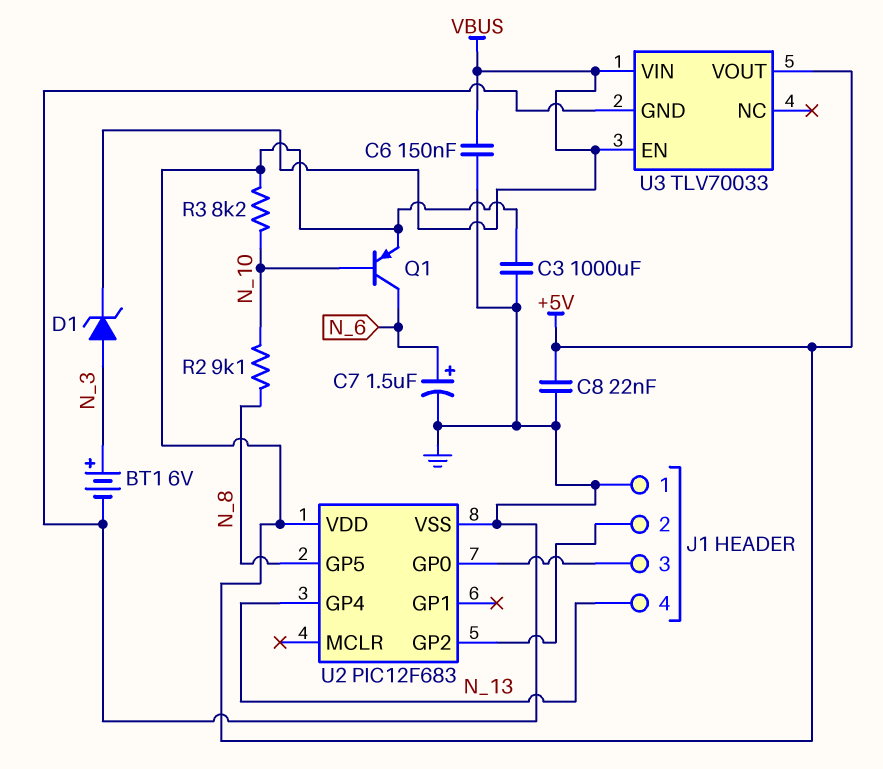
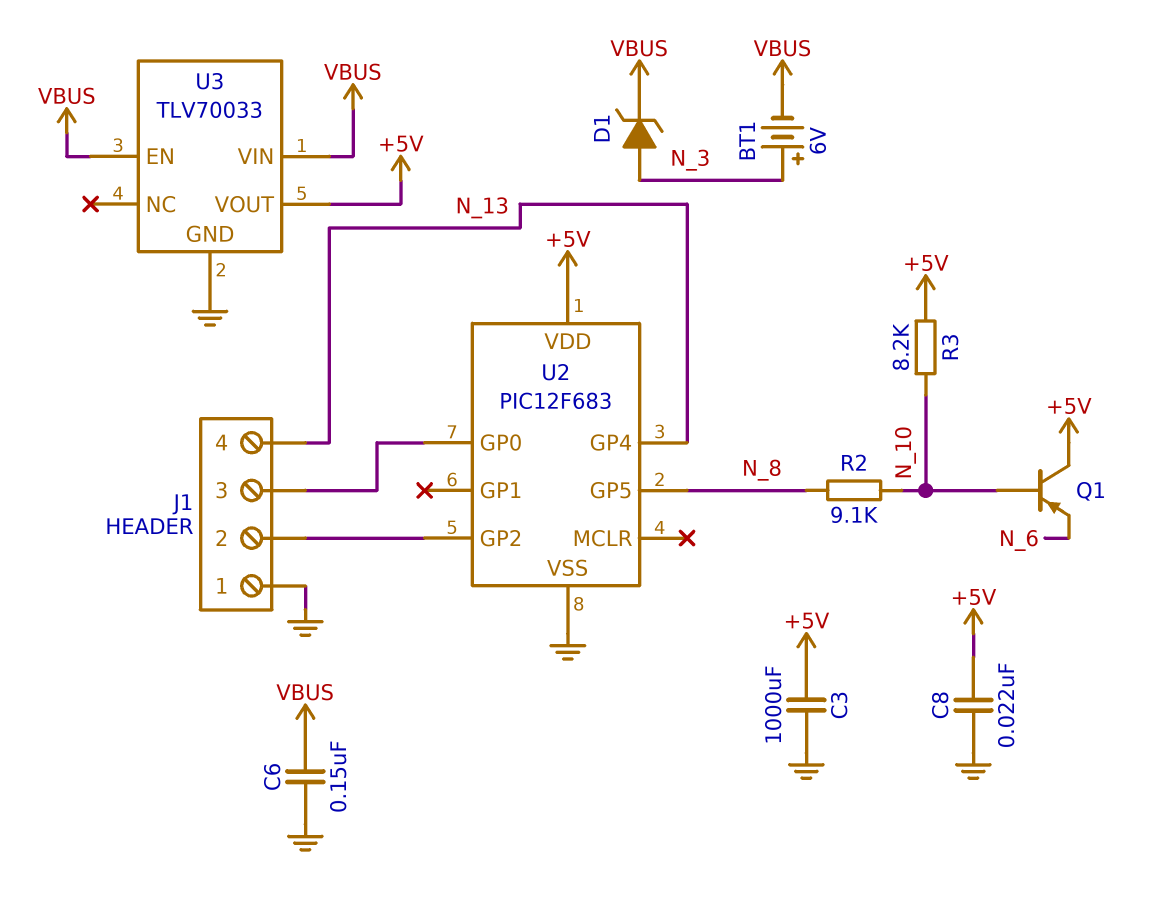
BT1: 6V (plus N_3, minus GND) -> 6V (plus N_3, minus VBUS)
C7: 1.5uF (plus N_6, minus GND) -> none
Q1: PNP (B N_10, C N_6, E +5V) -> PNP (B N_10, C +5V, E N_6)

